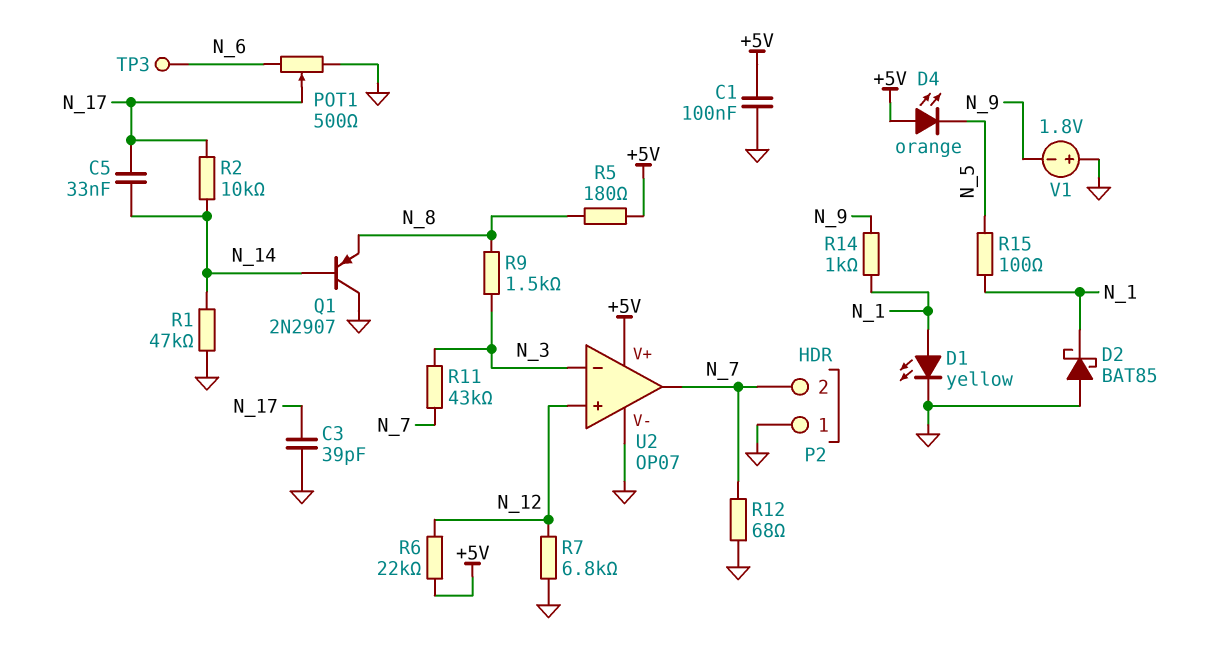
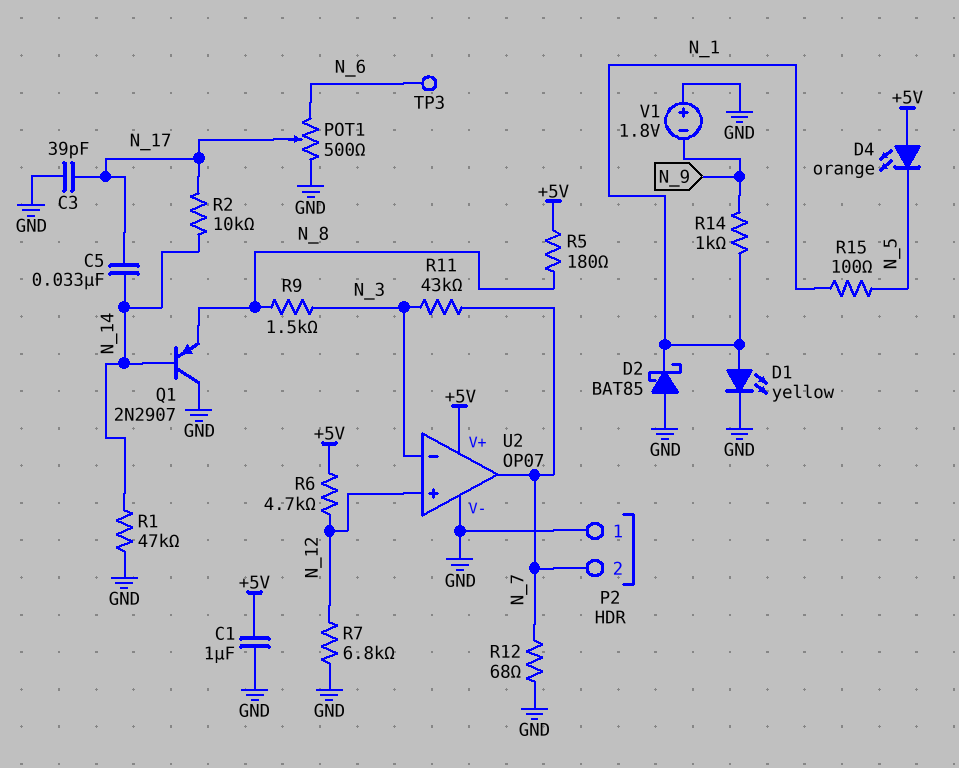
C1: 100nF (+5V, GND) -> 1uF (+5V, GND)
R6: 22k (+5V, N_12) -> 4.7k (+5V, N_12)

